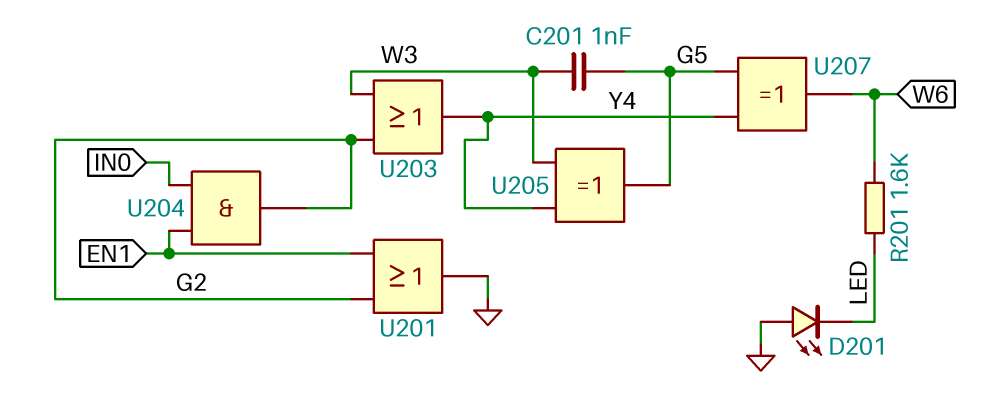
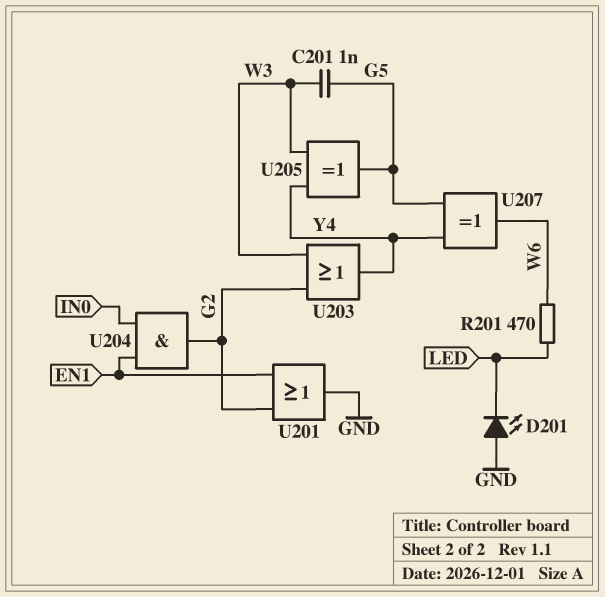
R201: 1.6k (LED, W6) -> 470 (LED, W6)

